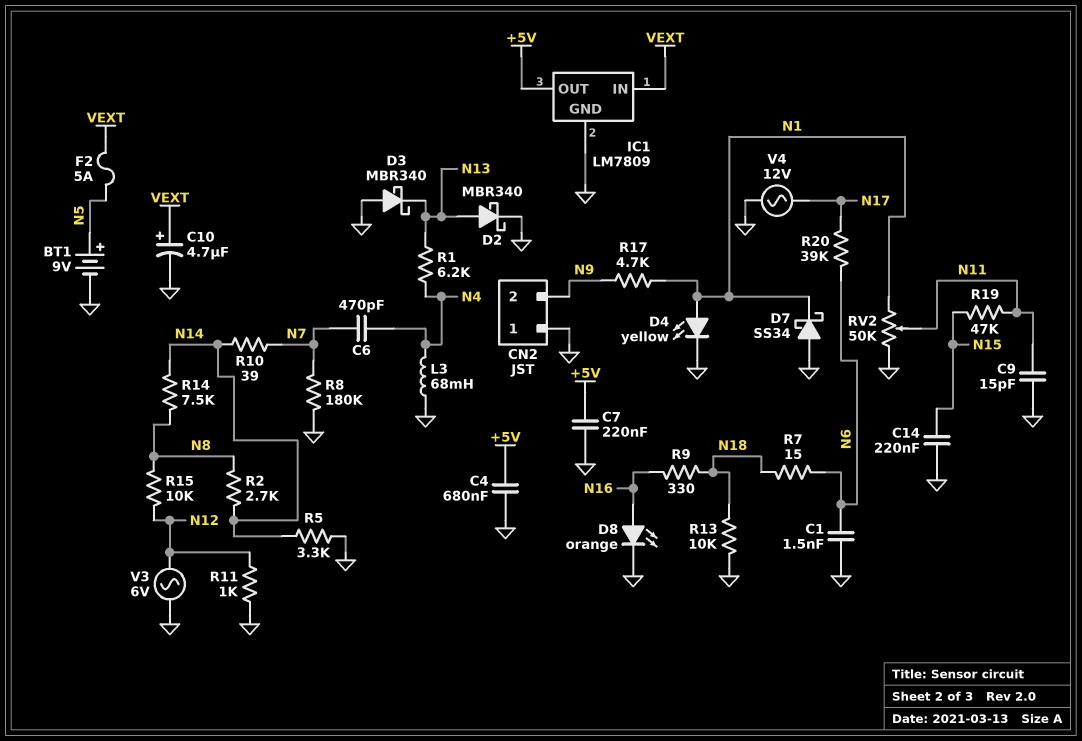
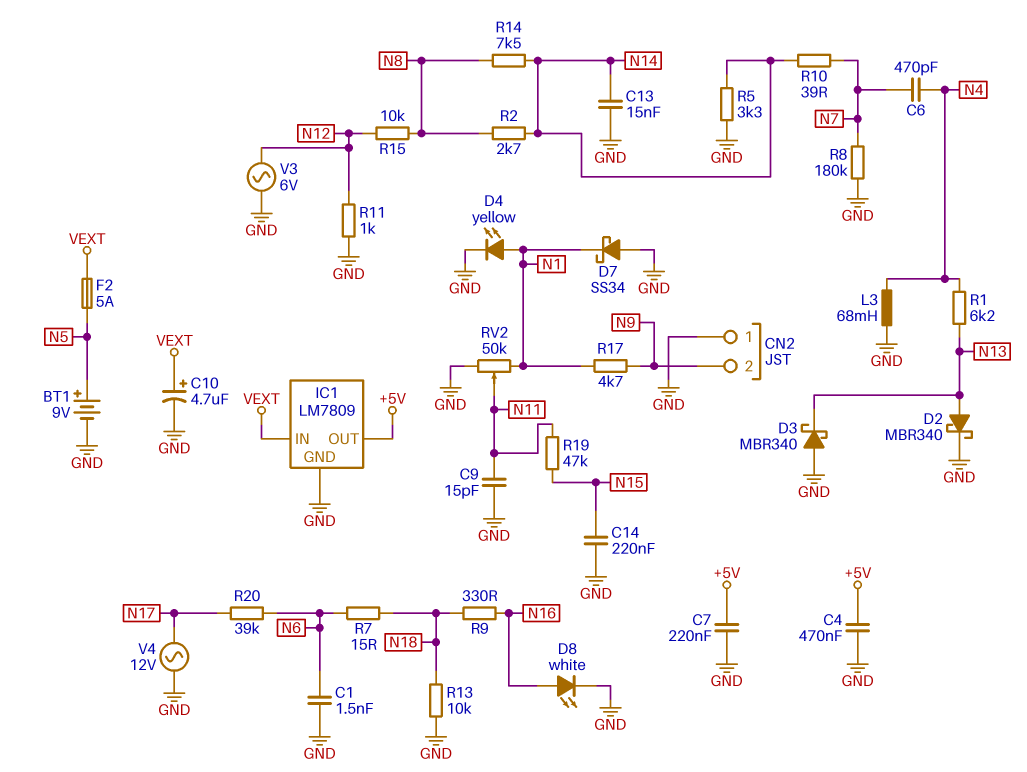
C4: 680nF (+5V, GND) -> 470nF (+5V, GND)
C13: none -> 15nF (GND, N14)
D8: LED orange (A N16, K GND) -> LED white (A N16, K GND)

